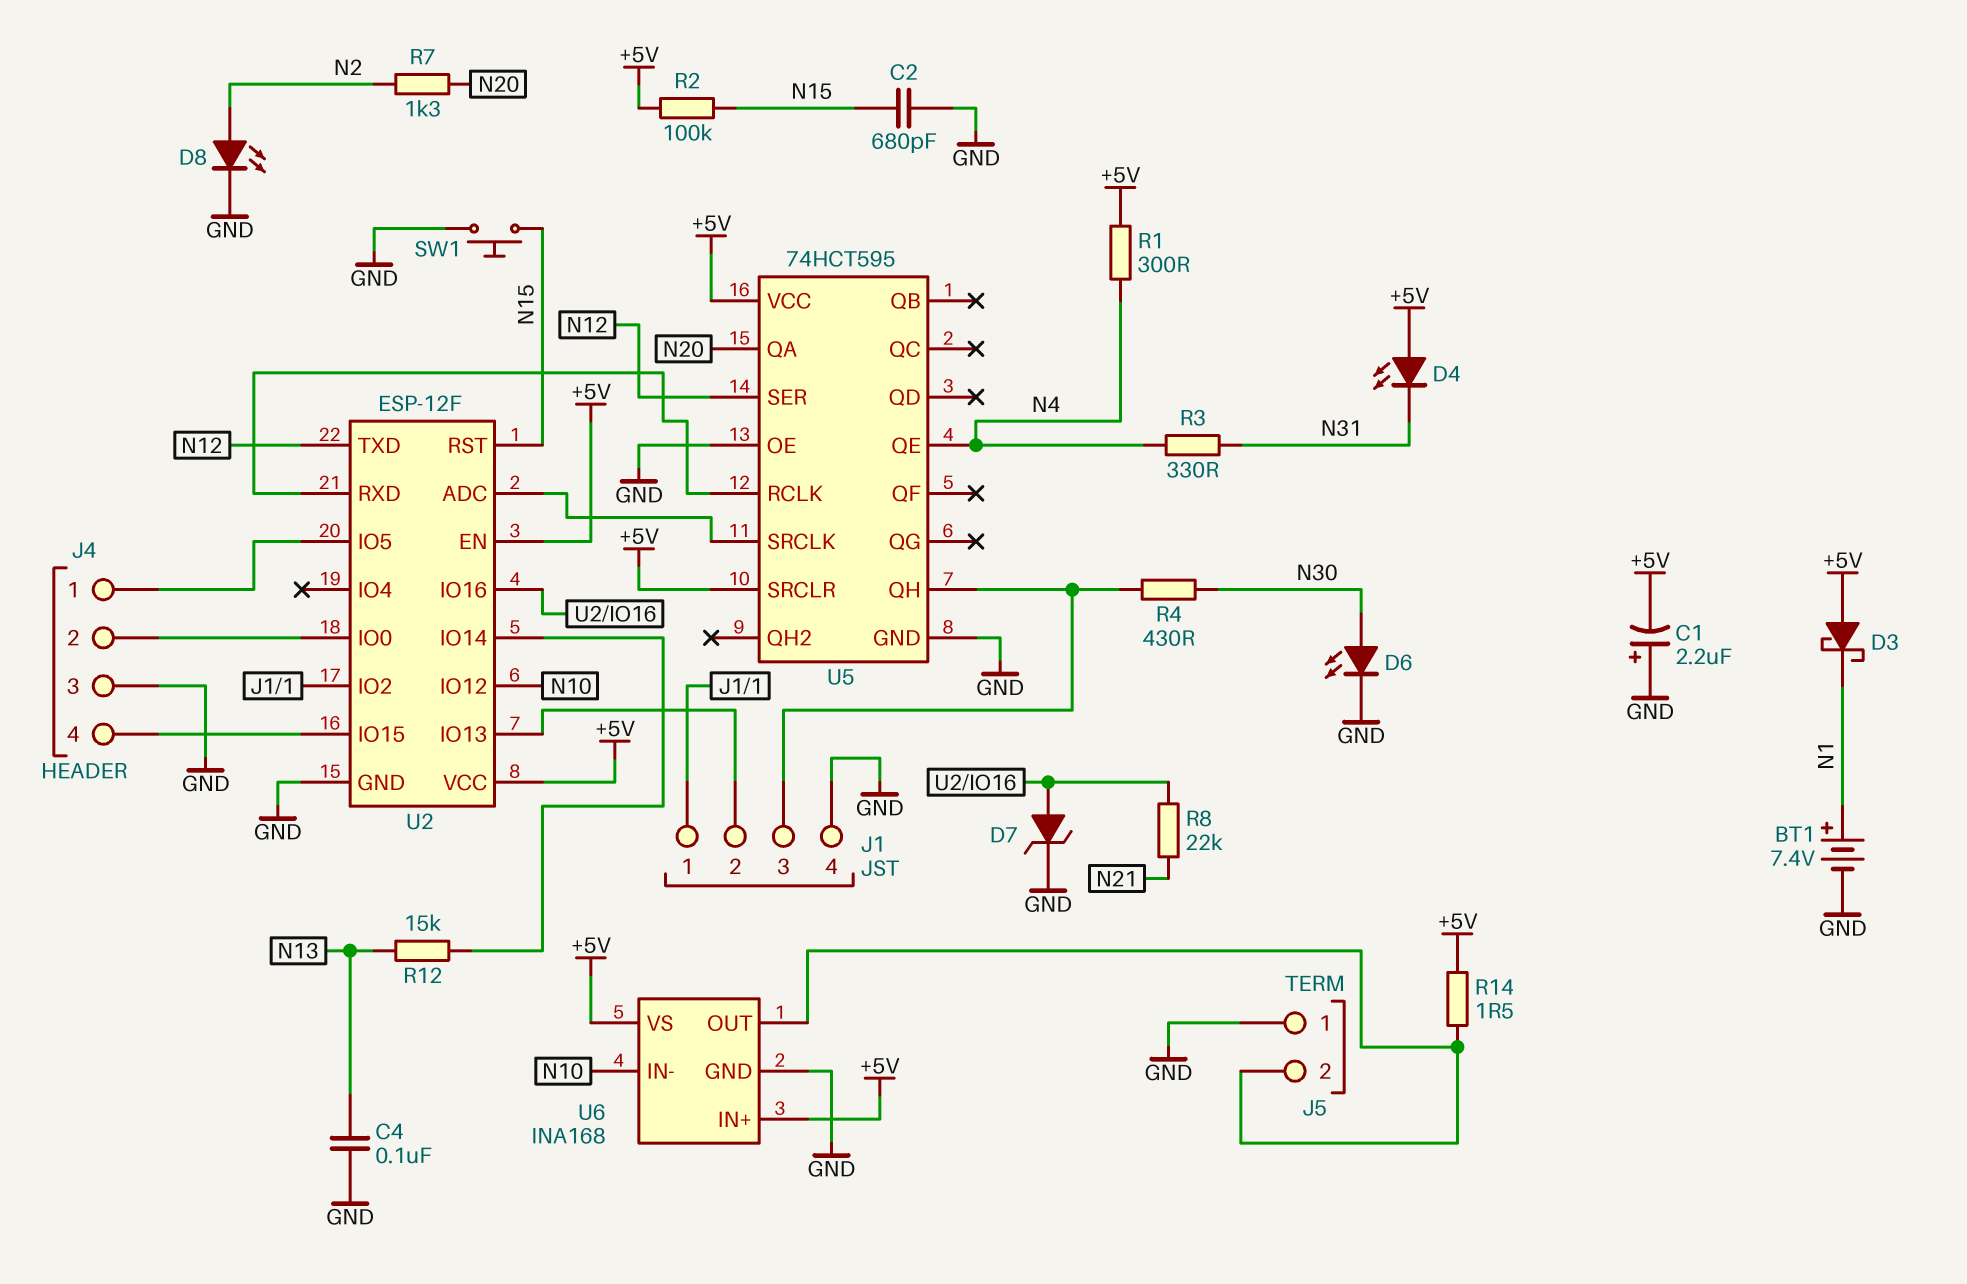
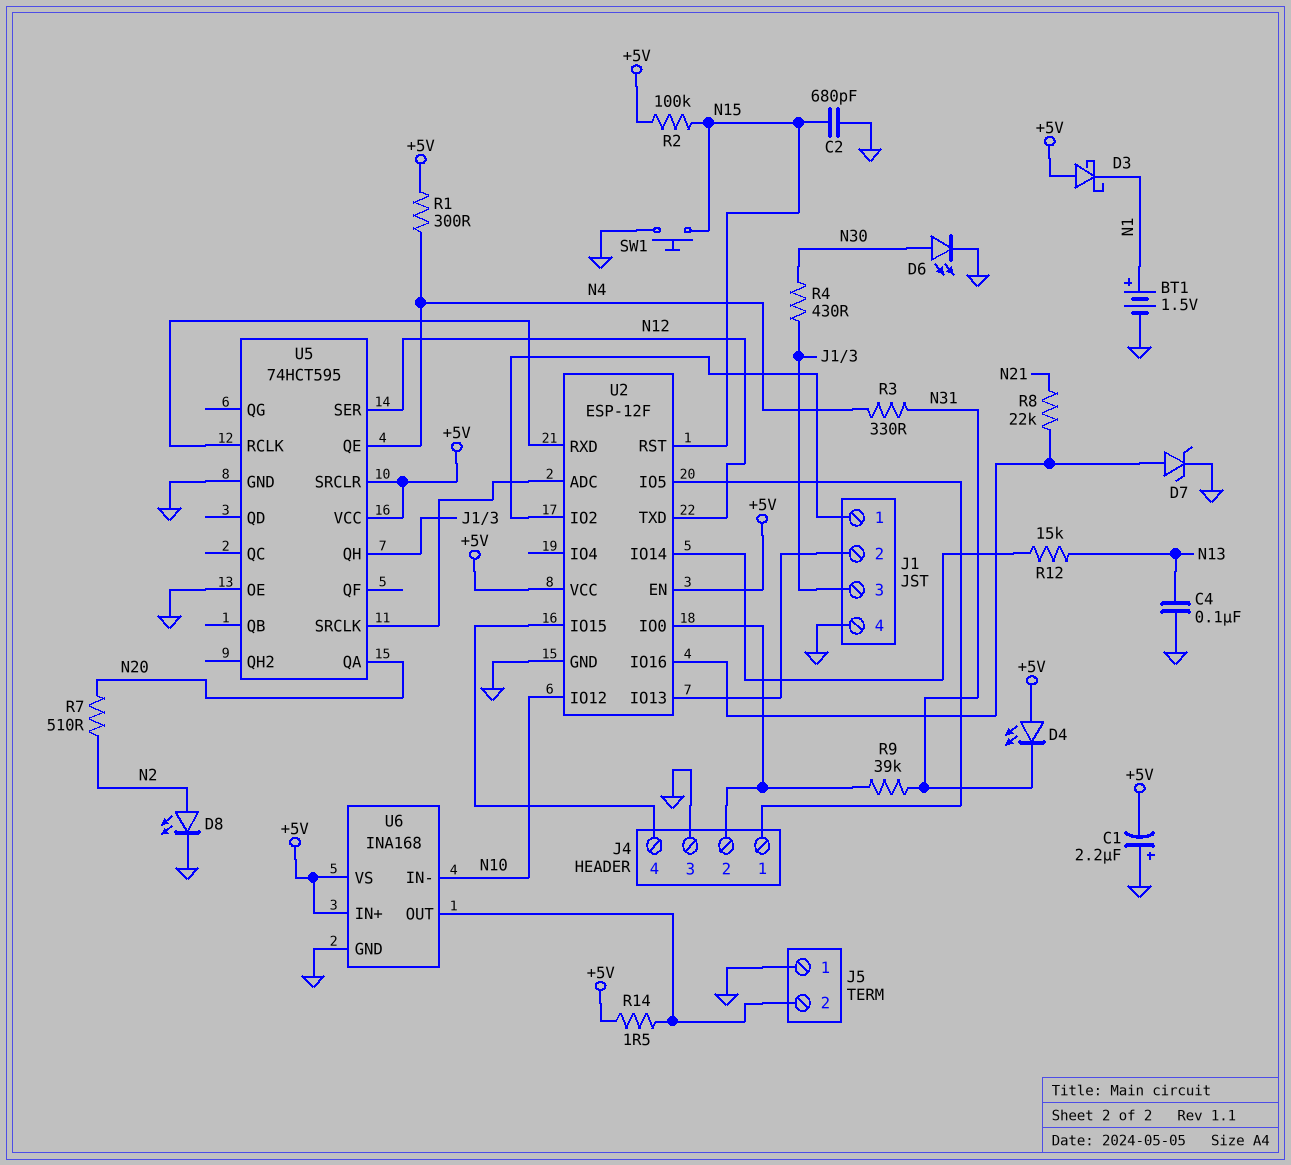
BT1: 7.4V (plus N1, minus GND) -> 1.5V (plus N1, minus GND)
R7: 1.3k (N2, N20) -> 510 (N2, N20)
R9: none -> 39k (J4/2, N31)

